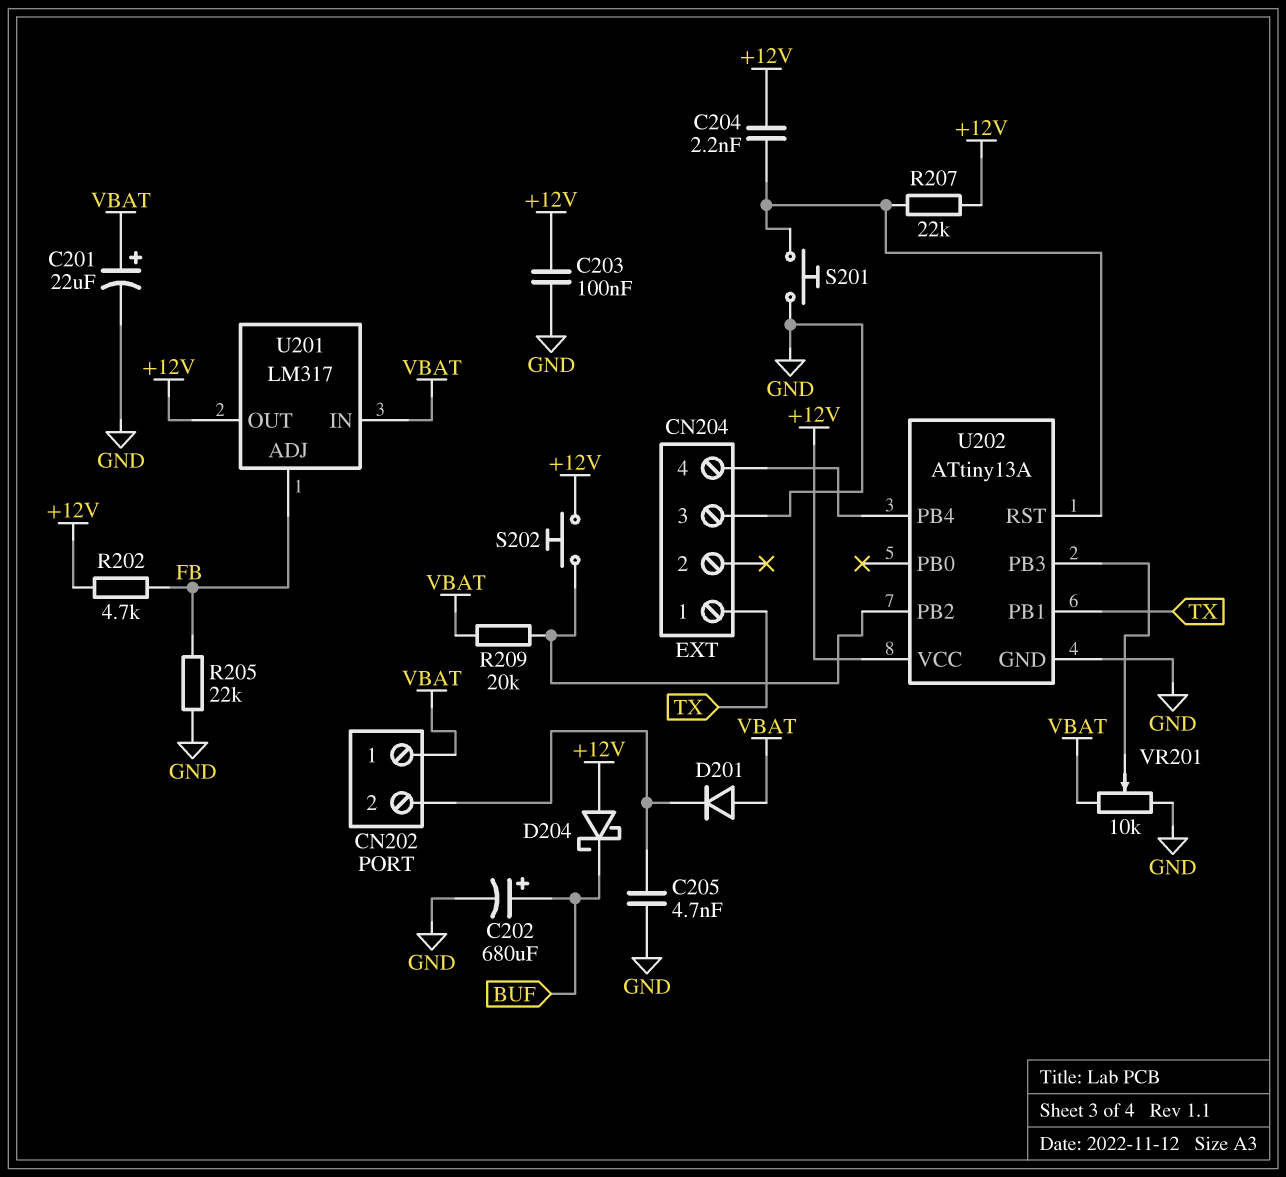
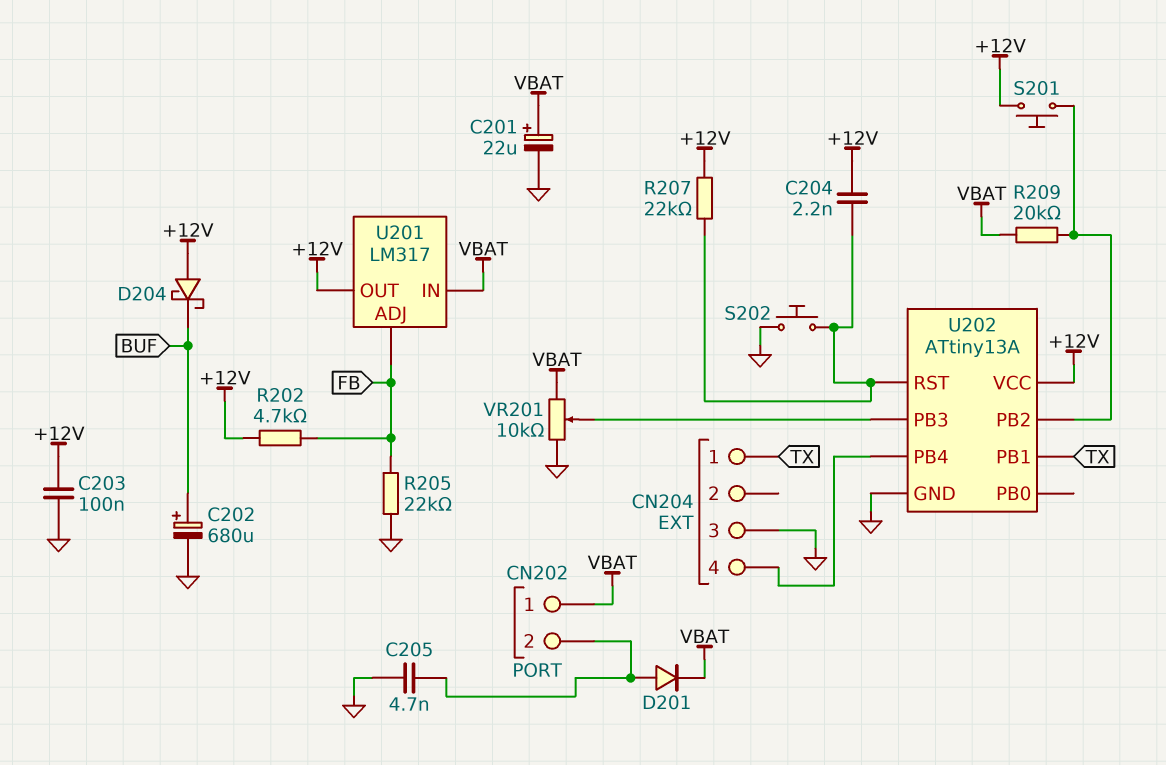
D201: diode (A VBAT, K CN202/2) -> diode (A CN202/2, K VBAT)
S201: button (GND, U202/RST) -> button (+12V, U202/PB2)
S202: button (+12V, U202/PB2) -> button (GND, U202/RST)

